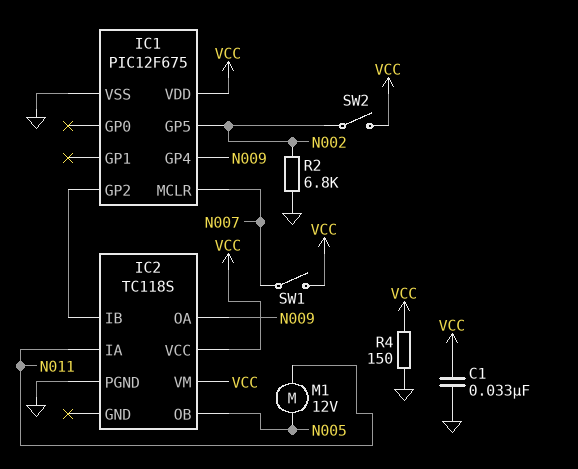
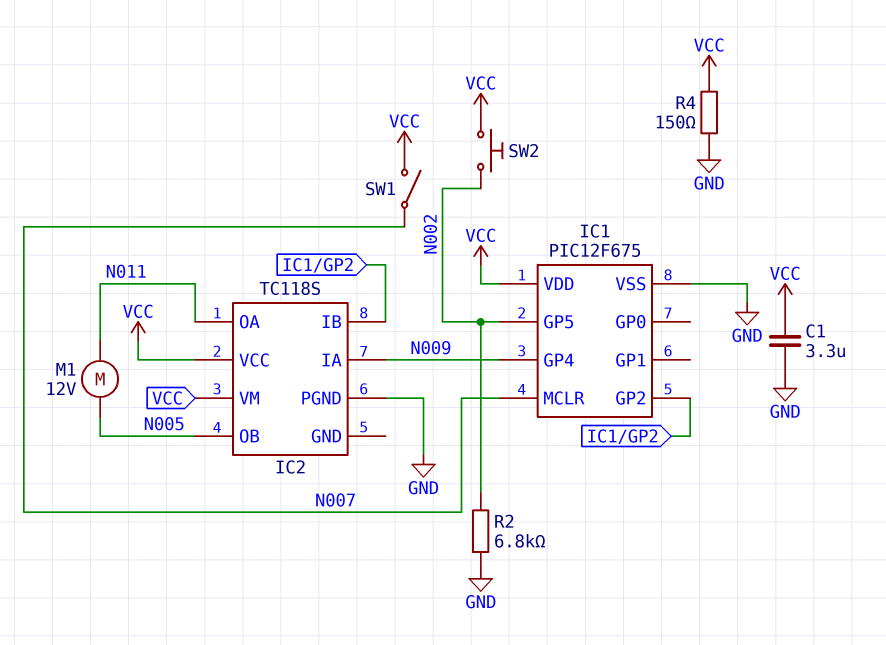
C1: 33nF (GND, VCC) -> 3.3uF (GND, VCC)
IC2 pin IA: N011 -> N009
IC2 pin OA: N009 -> N011
SW2: switch (N002, VCC) -> button (N002, VCC)

